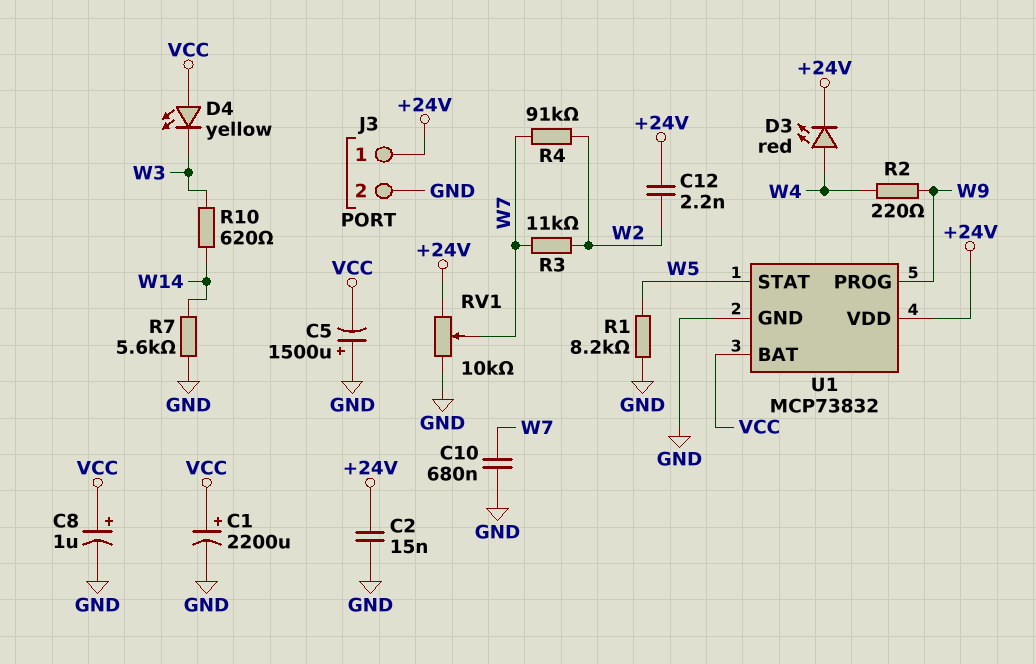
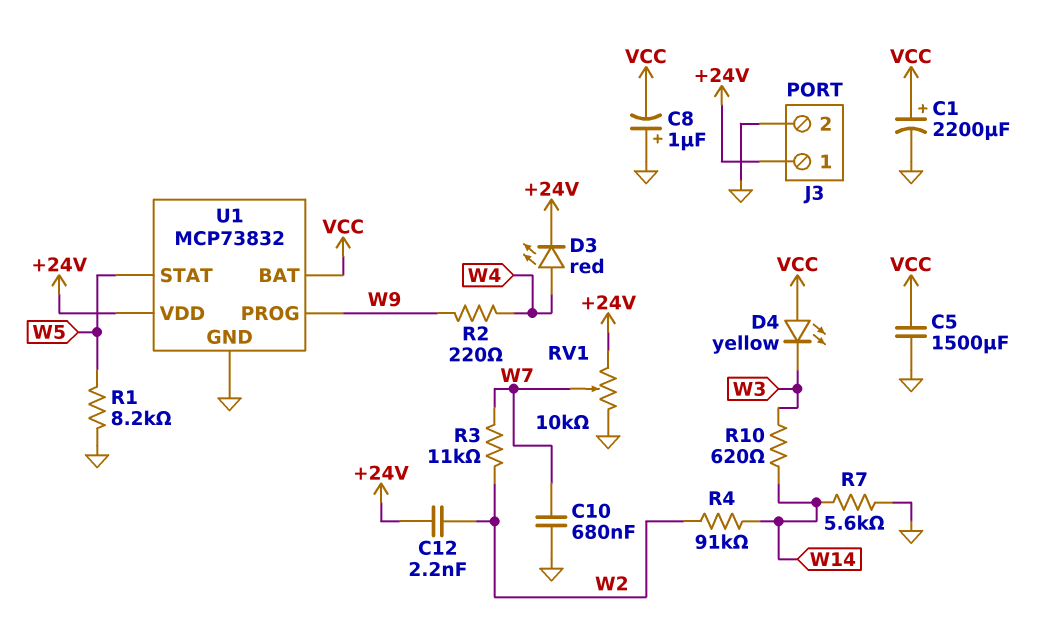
C2: 15nF (+24V, GND) -> none
C5: 1500uF (plus GND, minus VCC) -> 1500uF (GND, VCC)
C8: 1uF (plus VCC, minus GND) -> 1uF (plus GND, minus VCC)
R4: 91k (W2, W7) -> 91k (W2, W14)

